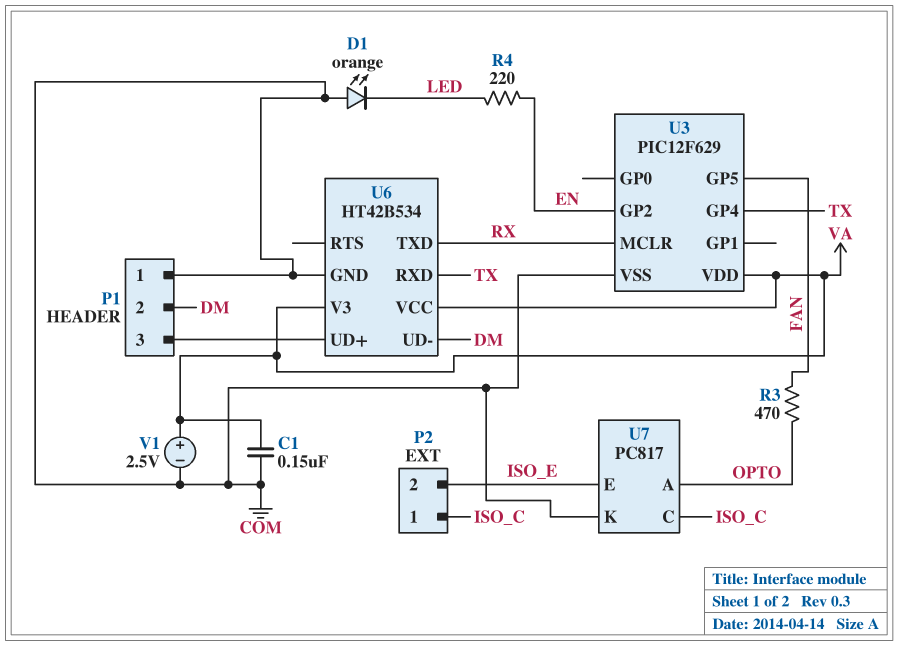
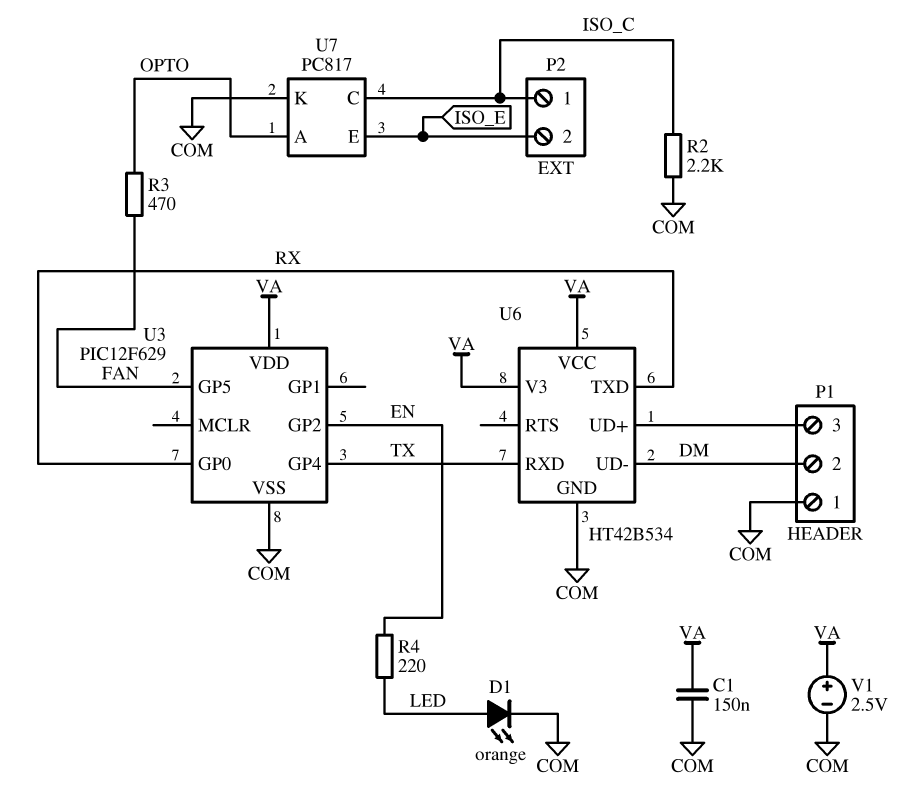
D1: LED orange (A COM, K LED) -> LED orange (A LED, K COM)
R2: none -> 2.2k (COM, ISO_C)
U3 pin GP0: none -> RX
U3 pin MCLR: RX -> none

